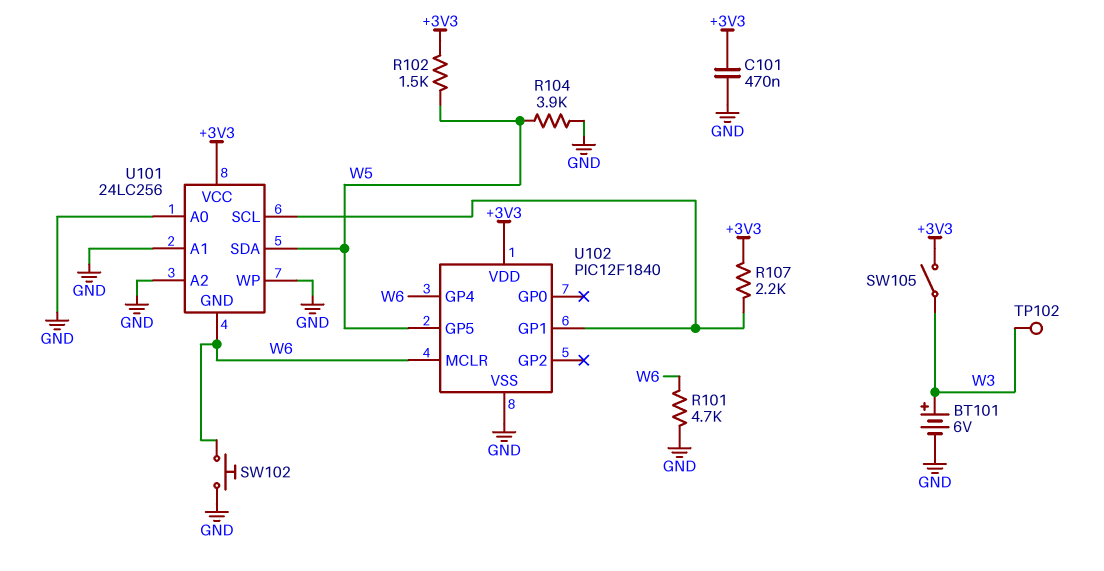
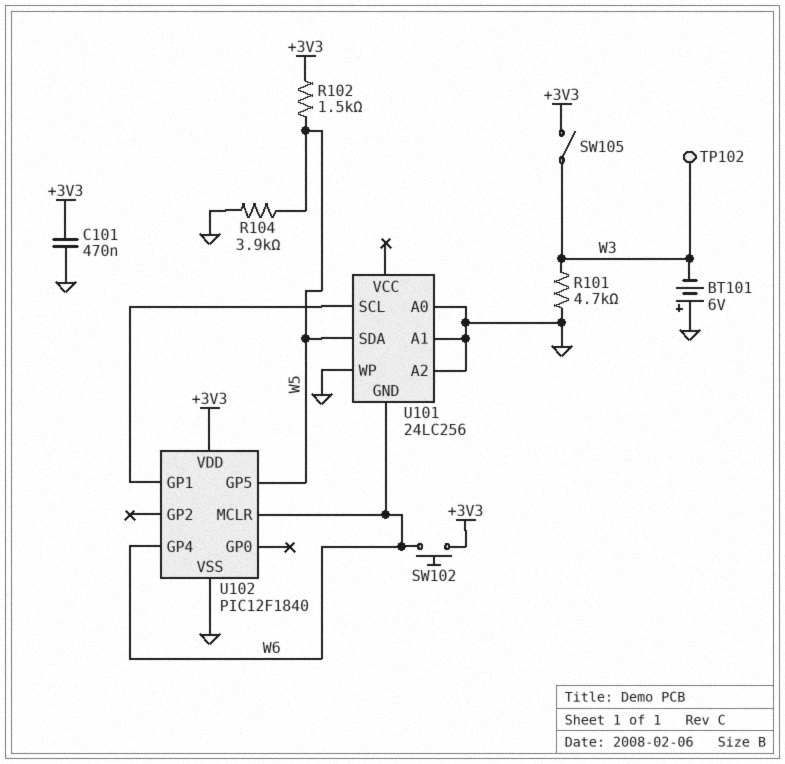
BT101: 6V (plus W3, minus GND) -> 6V (plus GND, minus W3)
R101: 4.7k (GND, W6) -> 4.7k (GND, W3)
R107: 2.2k (+3V3, U101/SCL) -> none
SW102: button (GND, W6) -> button (+3V3, W6)
U101 pin VCC: +3V3 -> none

